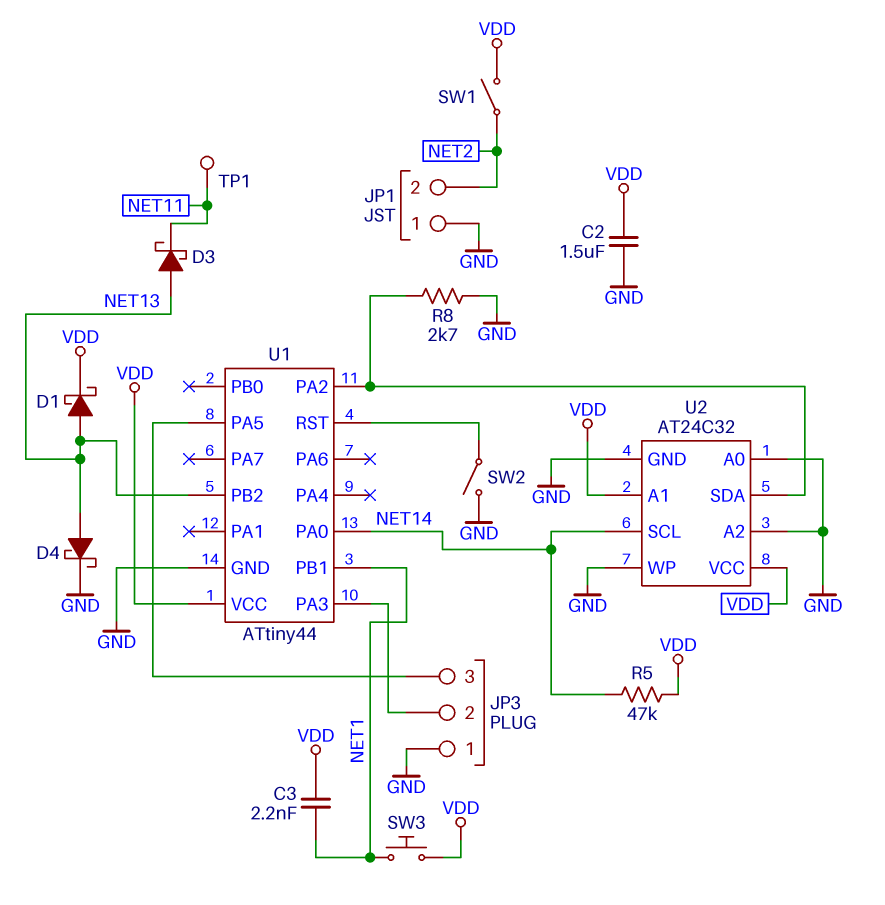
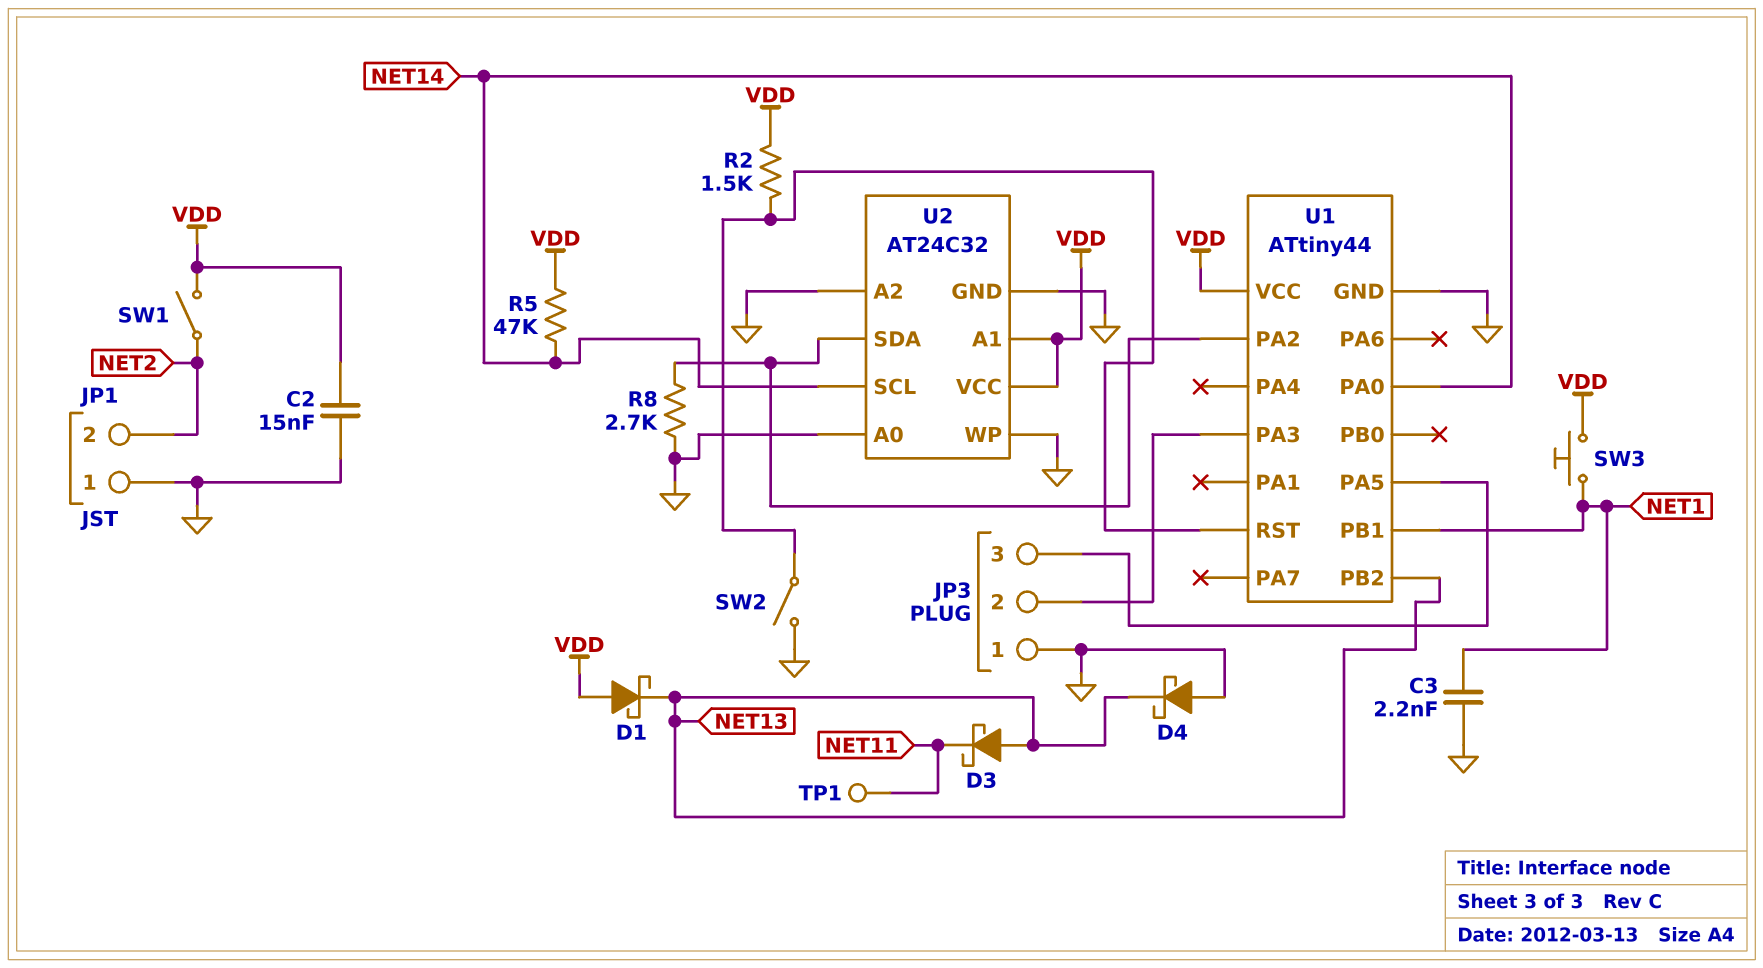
C2: 1.5uF (GND, VDD) -> 15nF (GND, VDD)
C3: 2.2nF (NET1, VDD) -> 2.2nF (GND, NET1)
D1: schottky (A NET13, K VDD) -> schottky (A VDD, K NET13)
D4: schottky (A NET13, K GND) -> schottky (A GND, K NET13)
R2: none -> 1.5k (U1/RST, VDD)

